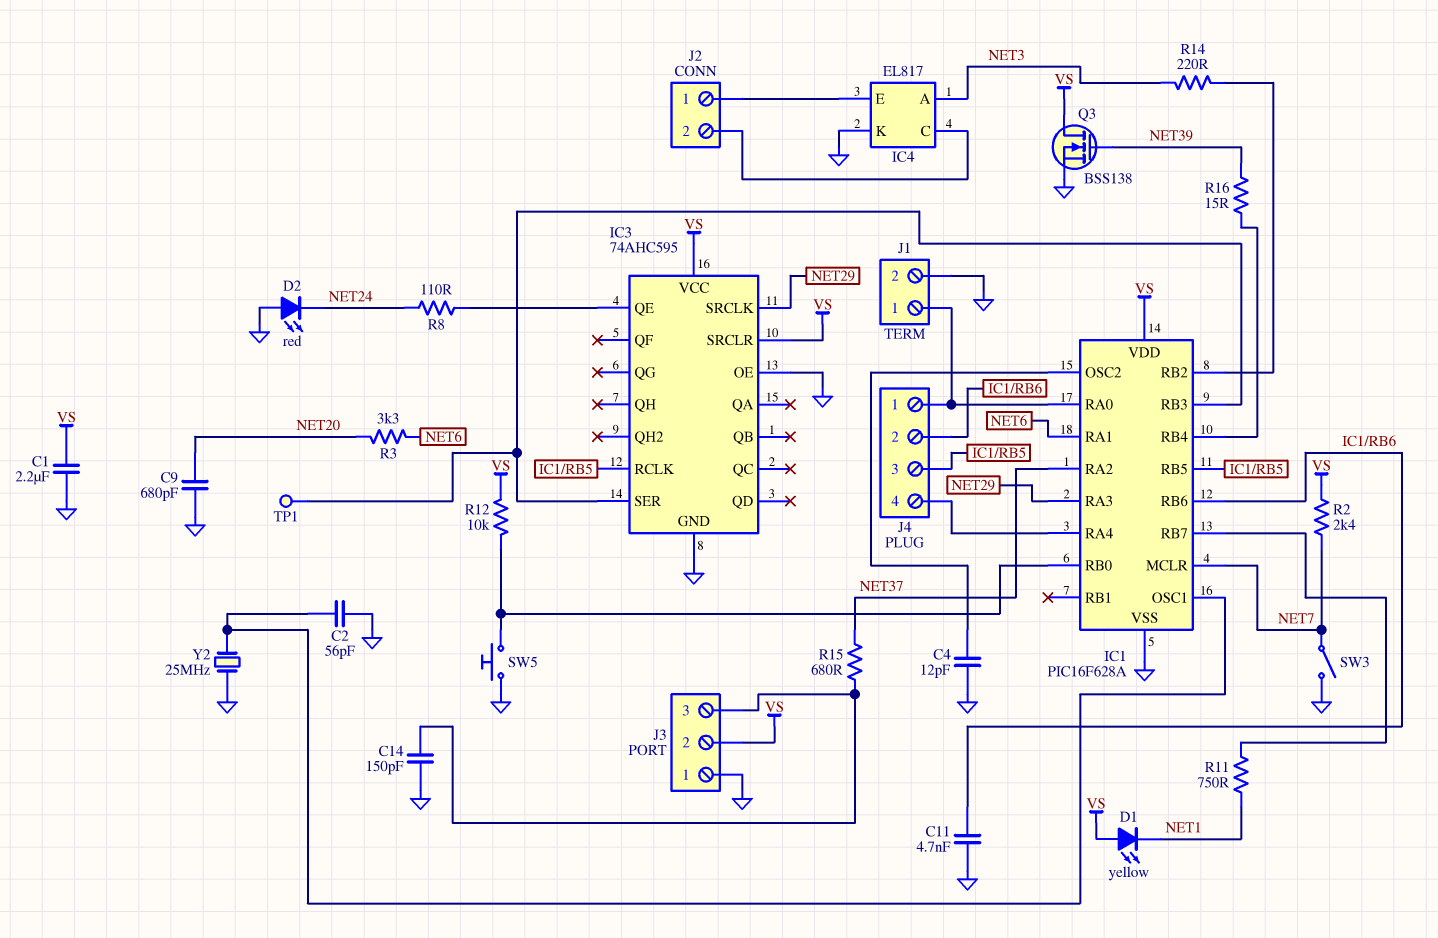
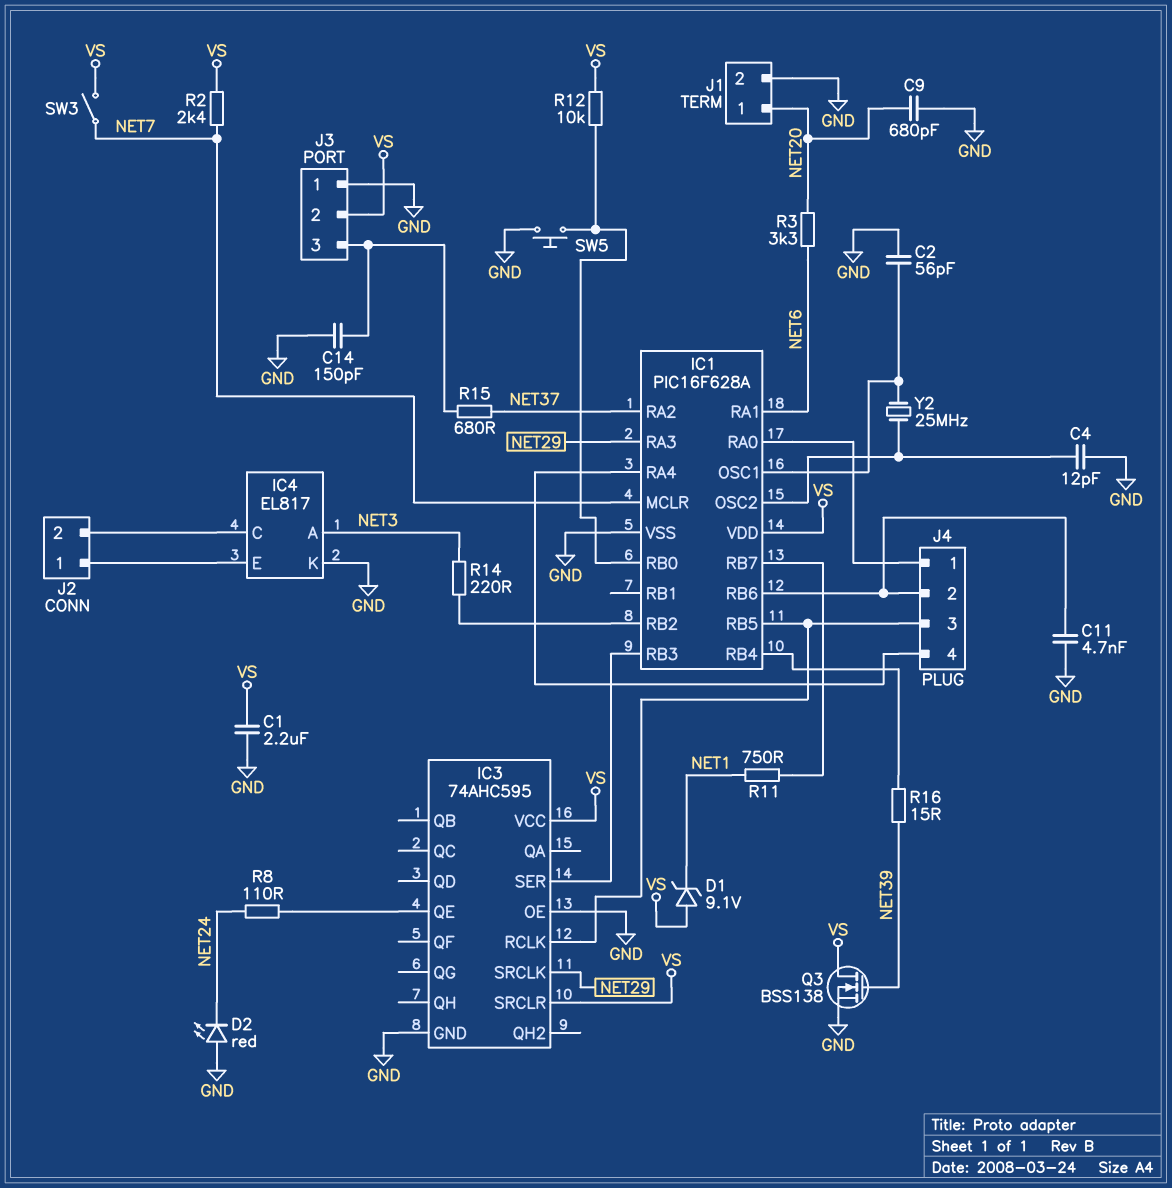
D1: LED yellow (A VS, K NET1) -> zener 9.1V (A VS, K NET1)
J1 pin 1: IC1/RA0 -> NET20
SW3: switch (GND, NET7) -> switch (NET7, VS)
TP1: test point (IC1/RB3) -> none
Y2: 25MHz (GND, IC1/OSC1) -> 25MHz (IC1/OSC1, IC1/OSC2)

